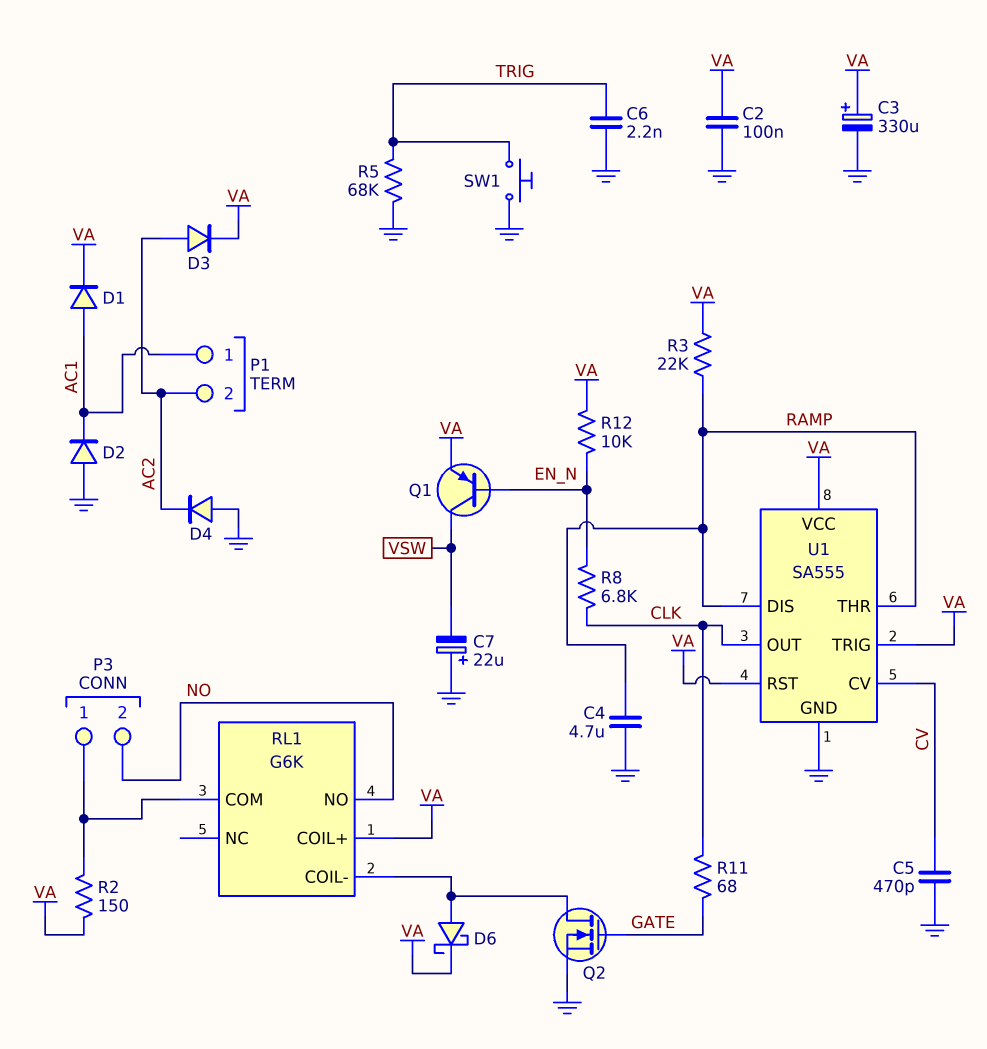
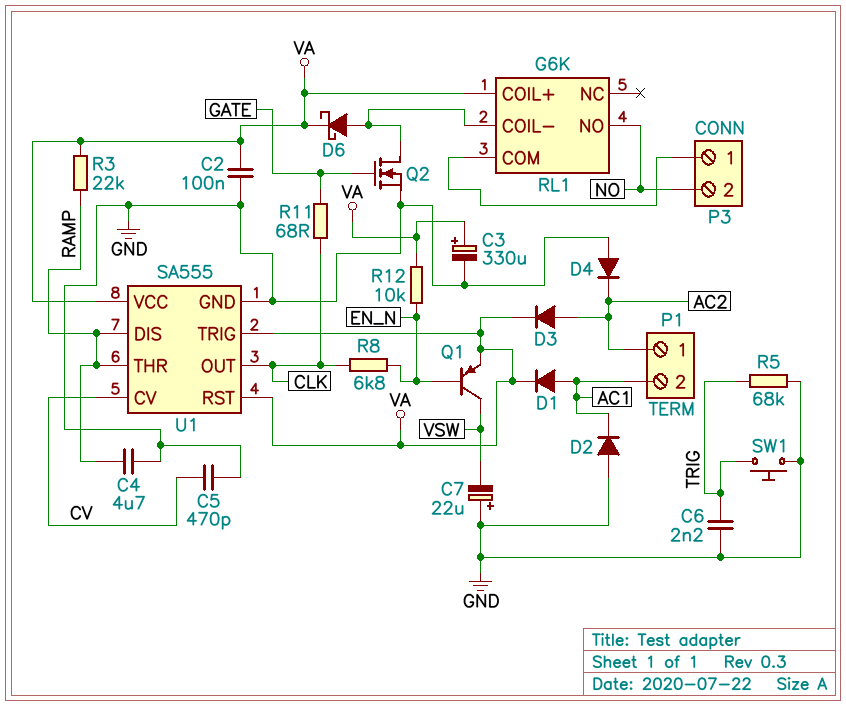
P1 pin 1: AC1 -> AC2
P1 pin 2: AC2 -> AC1
R2: 150 (P3/1, VA) -> none

